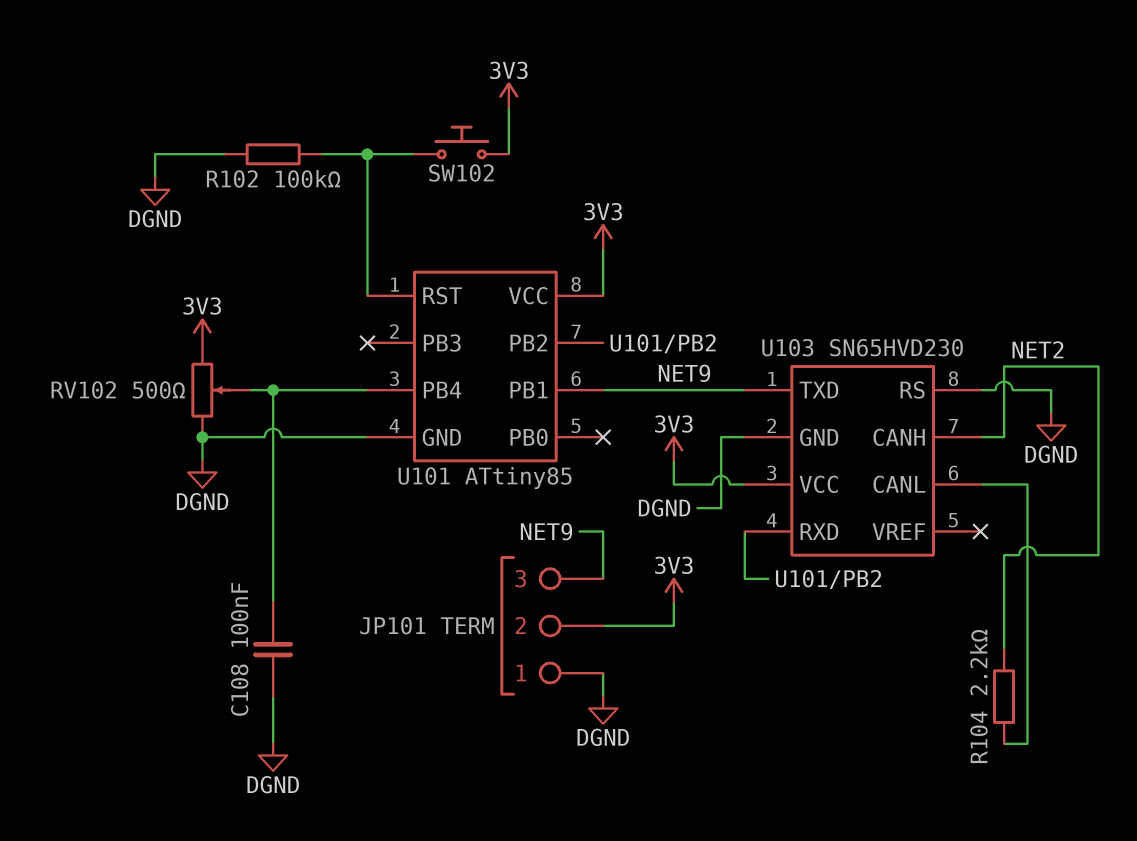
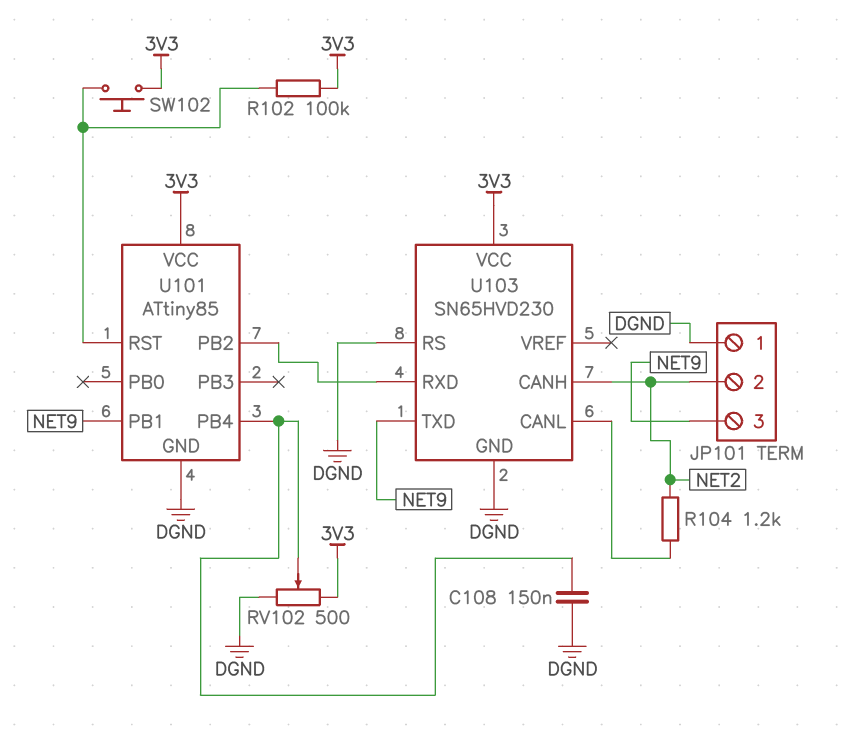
C108: 100nF (DGND, U101/PB4) -> 150nF (DGND, U101/PB4)
JP101 pin 2: 3V3 -> NET2
R102: 100k (DGND, U101/RST) -> 100k (3V3, U101/RST)
R104: 2.2k (NET2, U103/CANL) -> 1.2k (NET2, U103/CANL)

